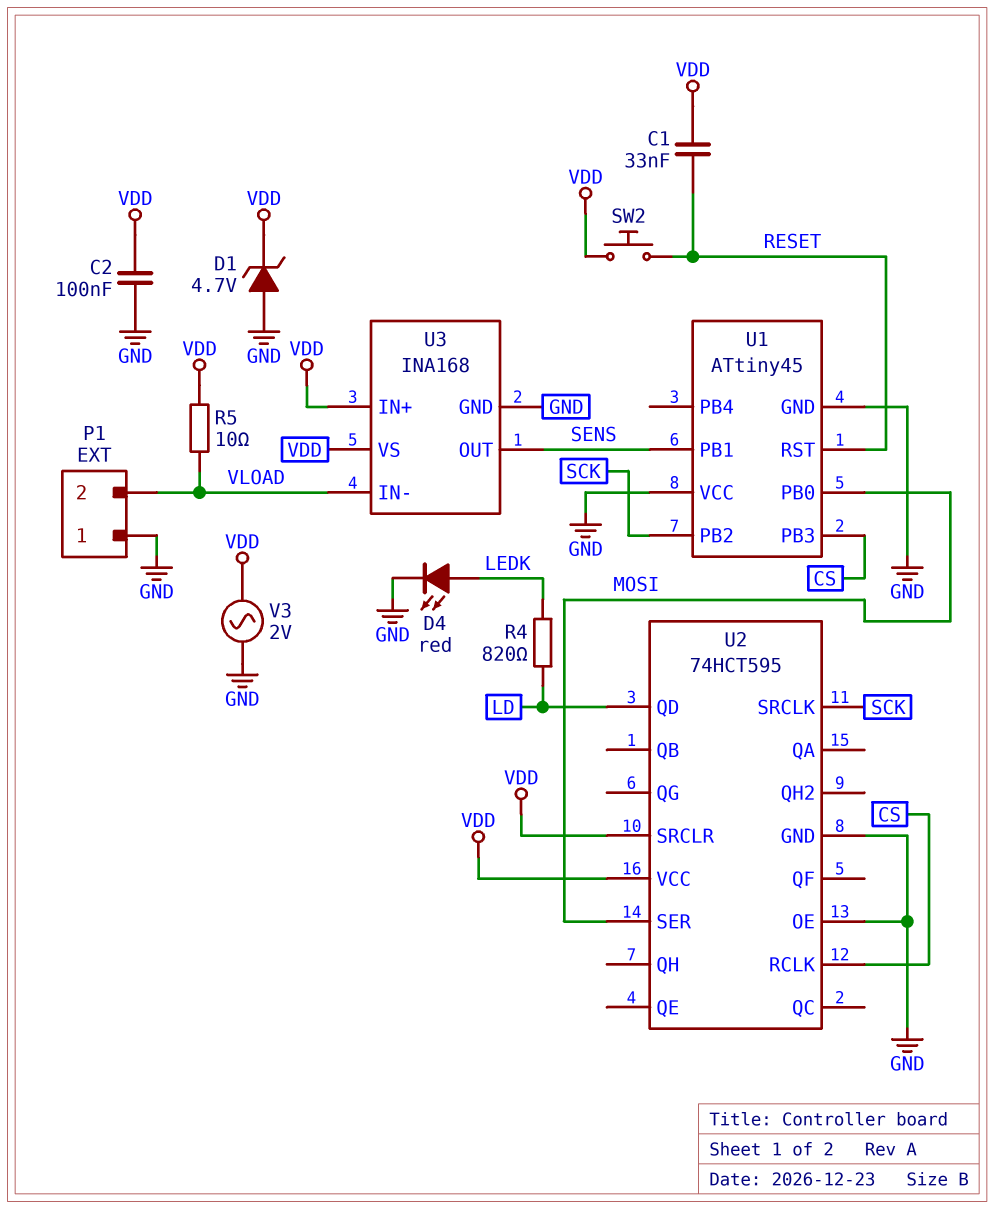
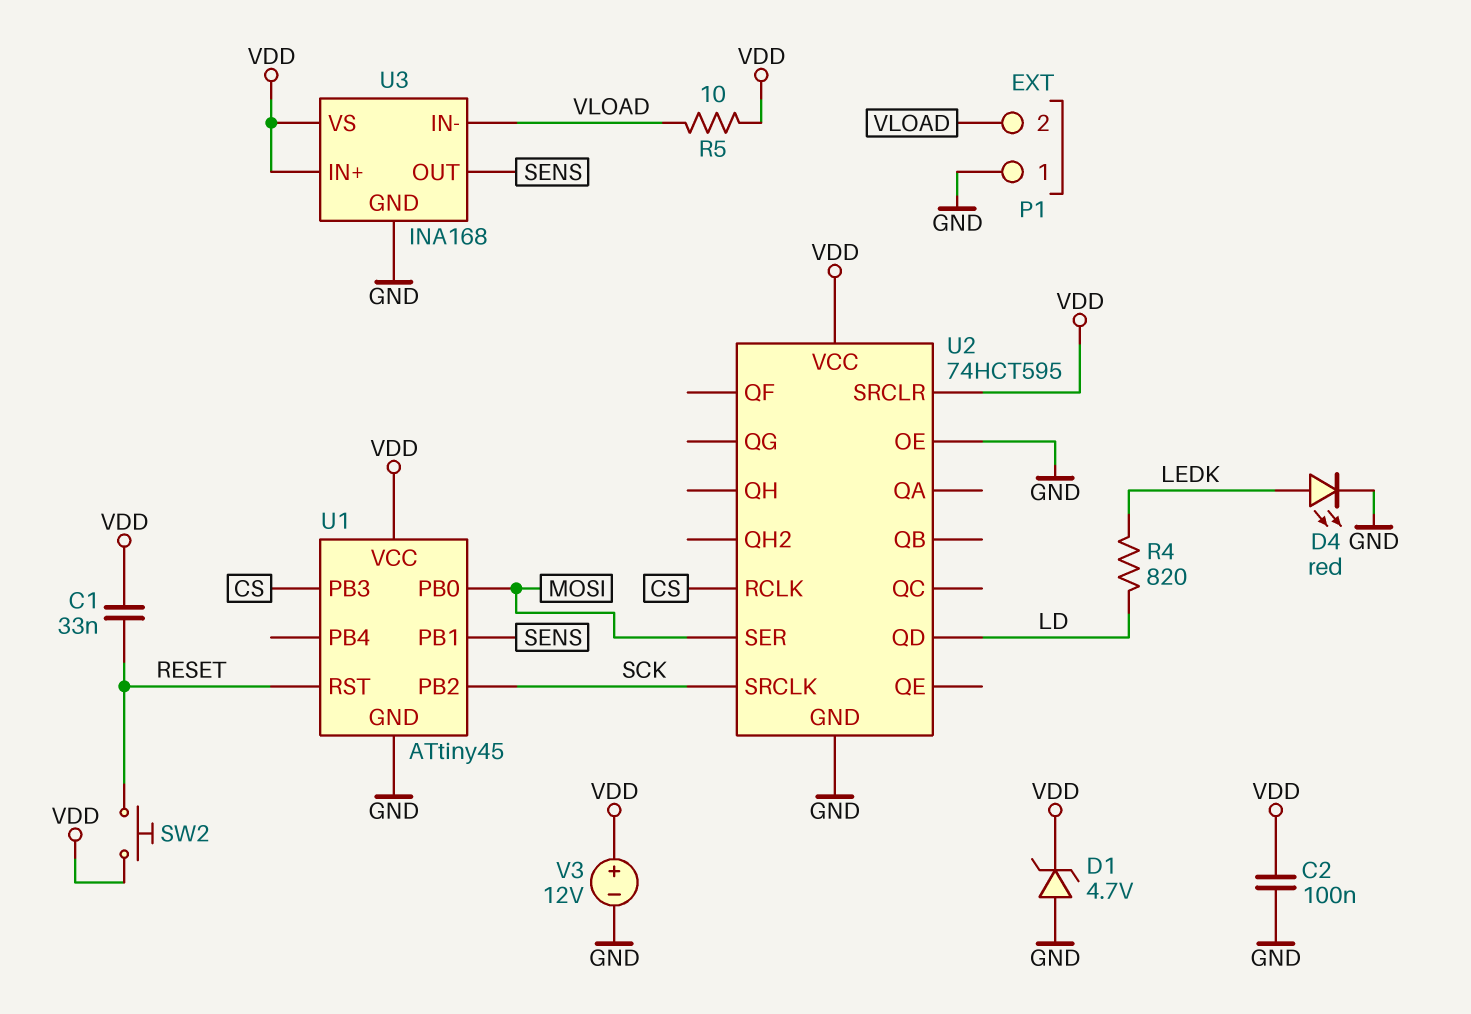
U1 pin VCC: GND -> VDD
V3: AC 2V (GND, VDD) -> 12V (plus VDD, minus GND)

